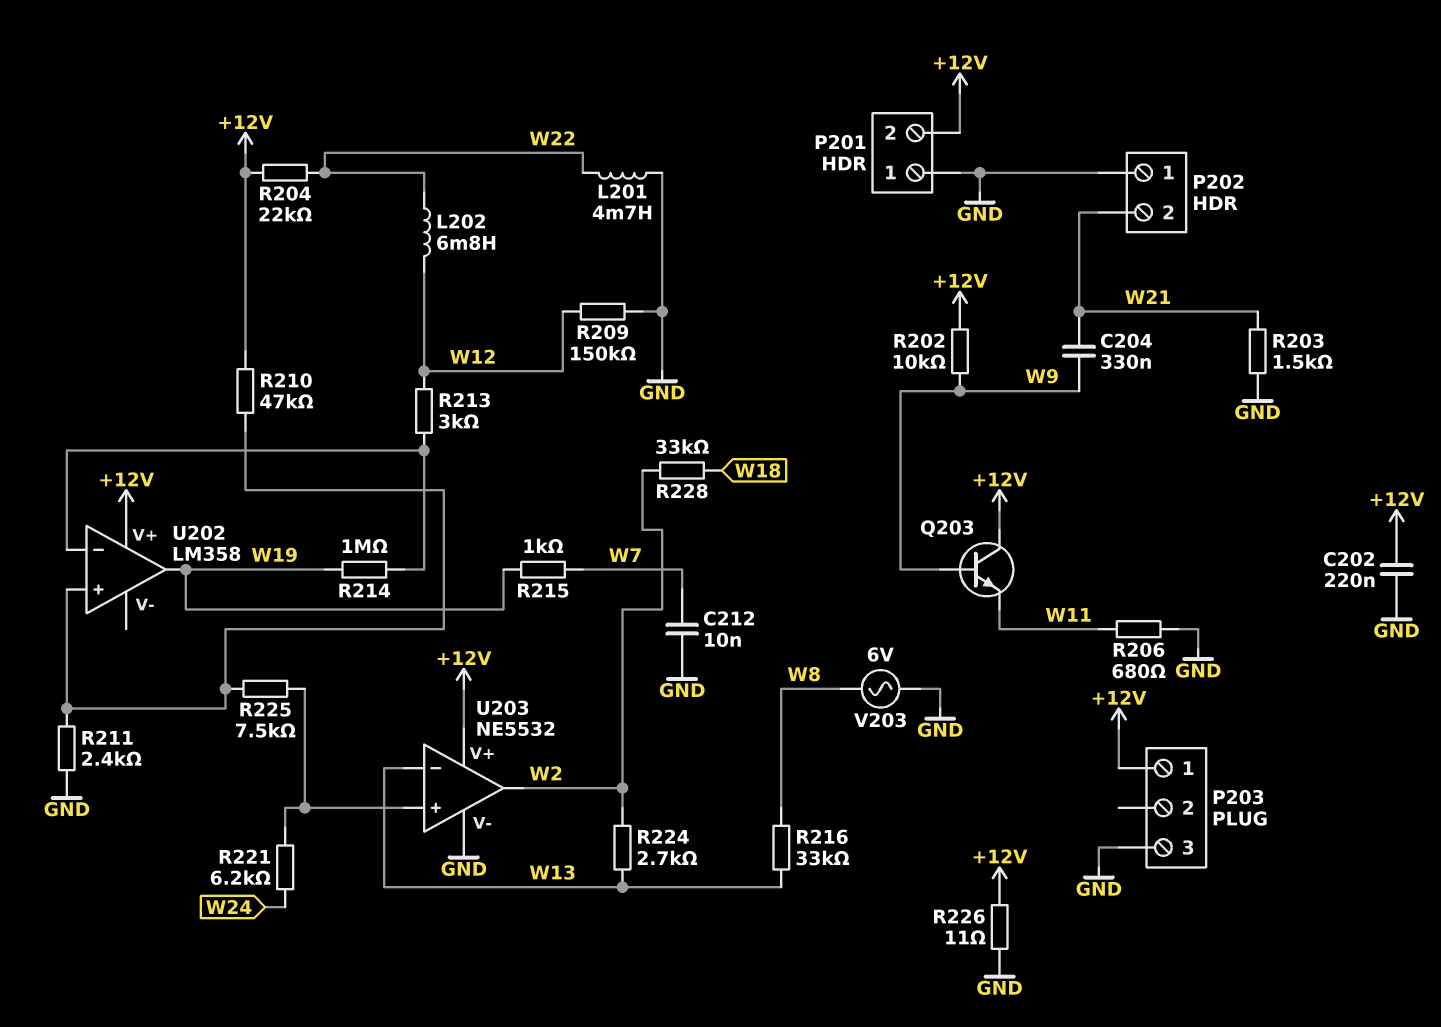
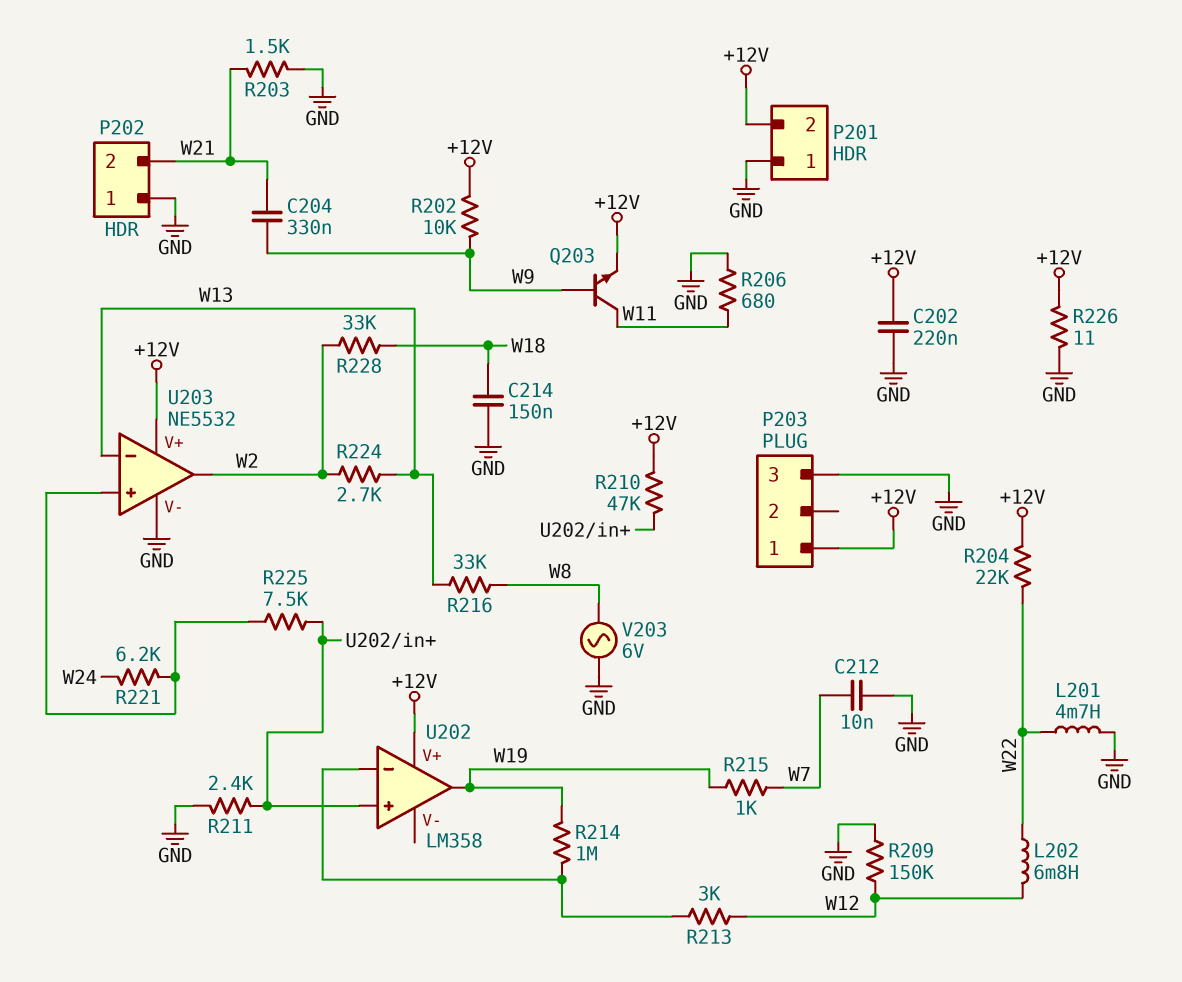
C214: none -> 150nF (GND, W18)
Q203: NPN (B W9, C +12V, E W11) -> NPN (B W9, C W11, E +12V)

